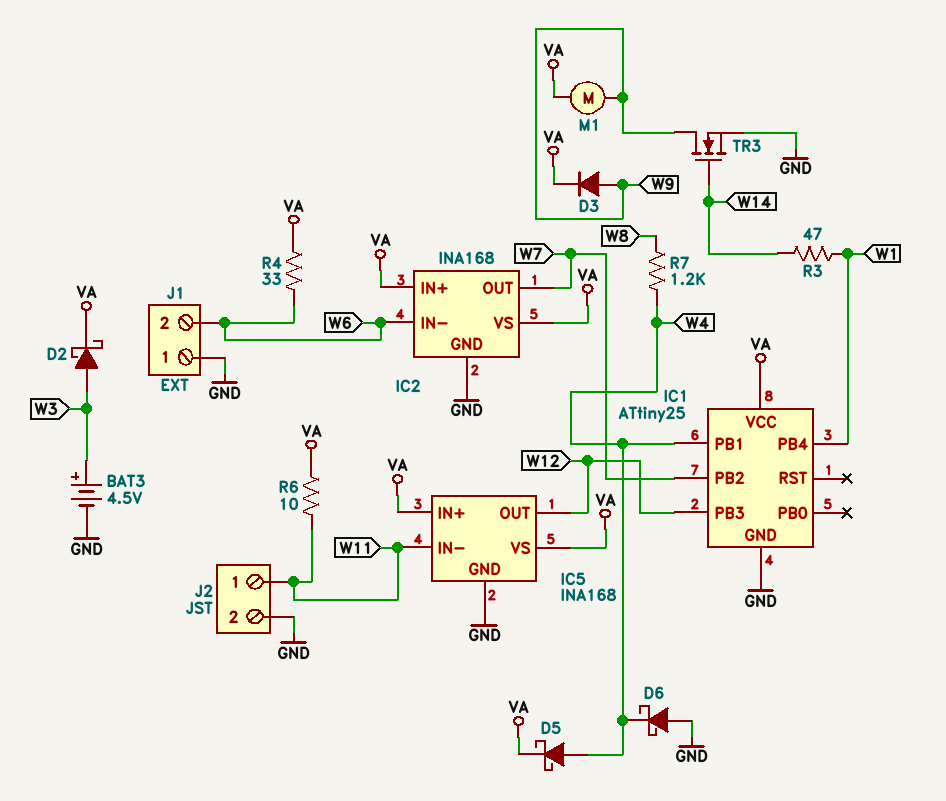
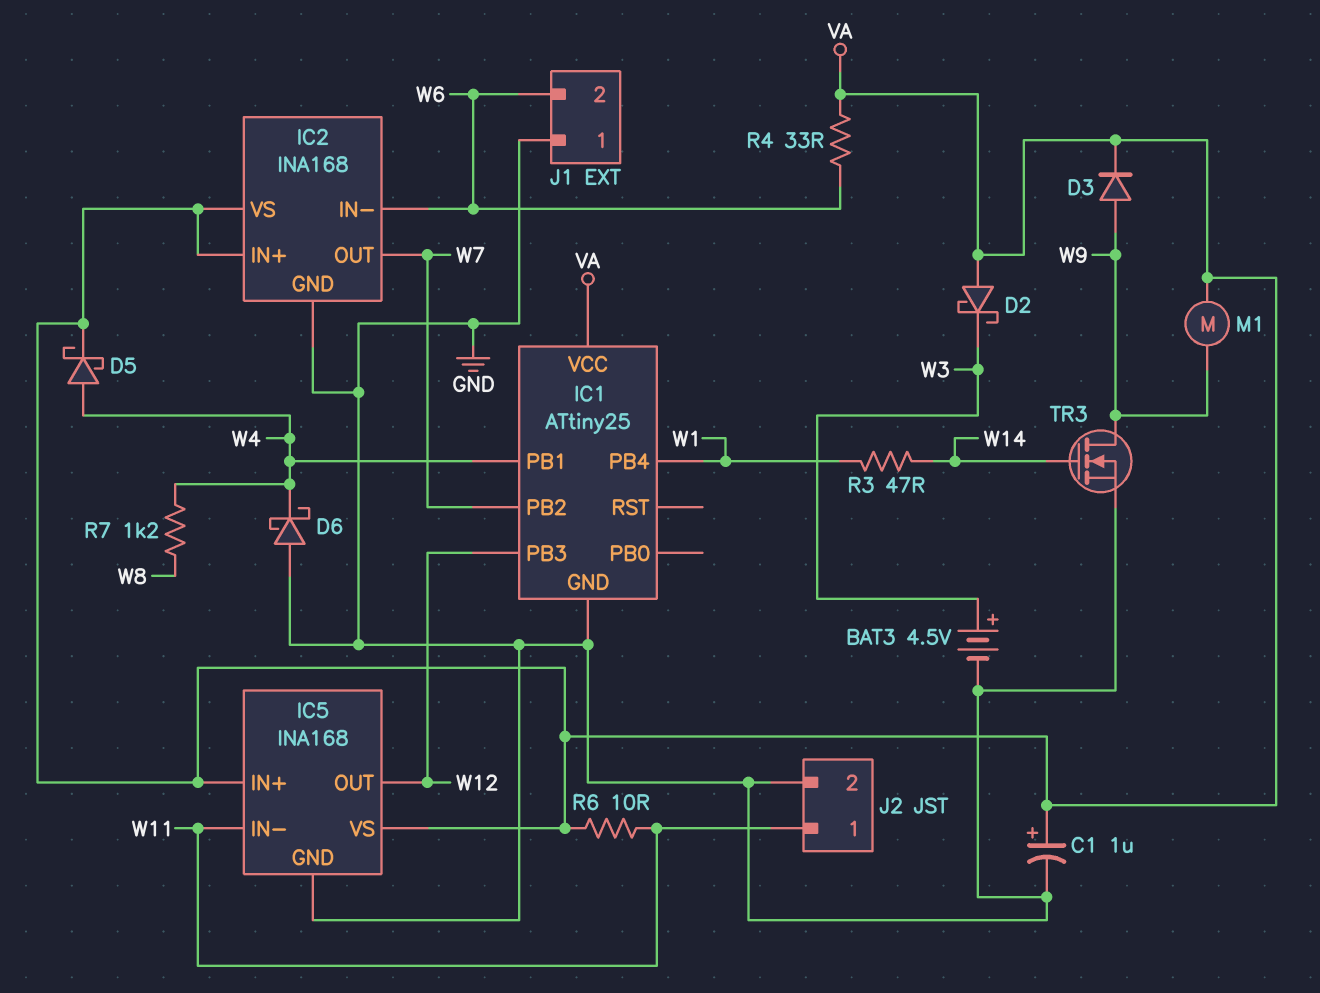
C1: none -> 1uF (plus VA, minus GND)
D2: schottky (A W3, K VA) -> schottky (A VA, K W3)

